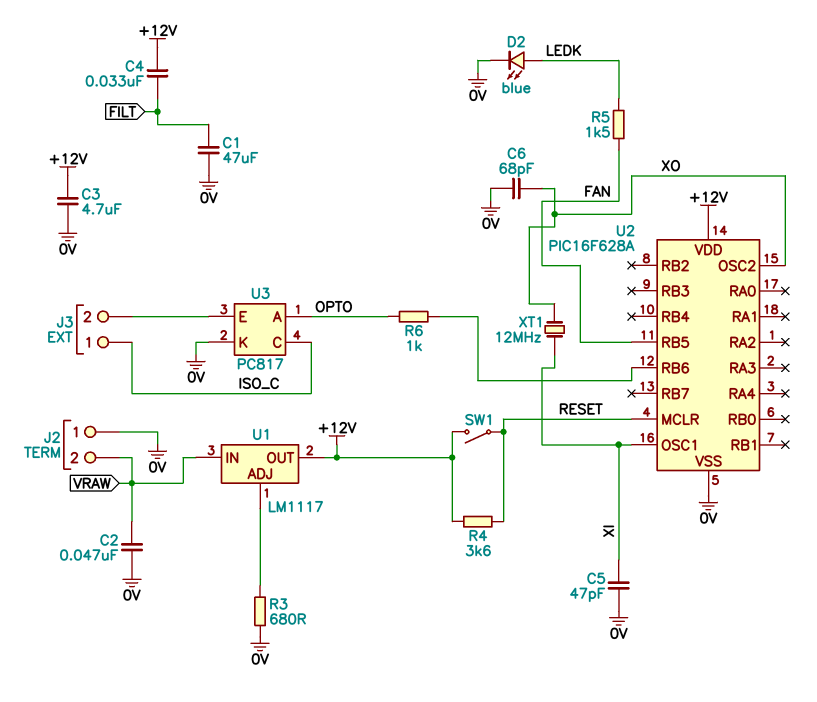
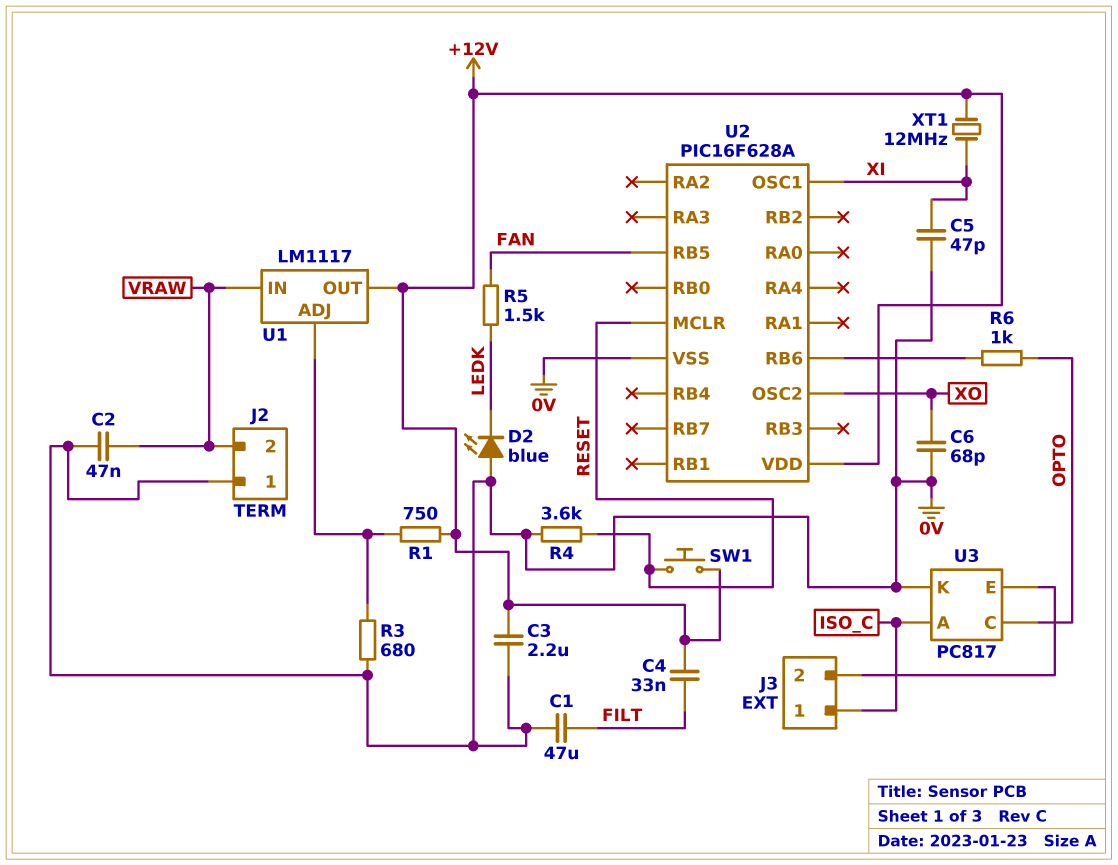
C3: 4.7uF (+12V, 0V) -> 2.2uF (+12V, 0V)
D2: LED blue (A LEDK, K 0V) -> LED blue (A 0V, K LEDK)
R1: none -> 750 (+12V, U1/ADJ)
R4: 3.6k (+12V, RESET) -> 3.6k (0V, RESET)
SW1: switch (+12V, RESET) -> button (+12V, RESET)
U3 pin A: OPTO -> ISO_C
U3 pin C: ISO_C -> OPTO
XT1: 12MHz (XI, XO) -> 12MHz (+12V, XI)

